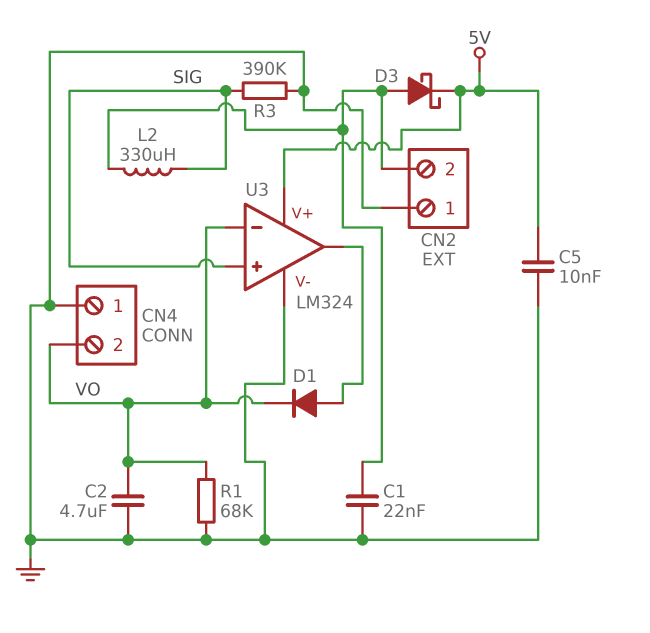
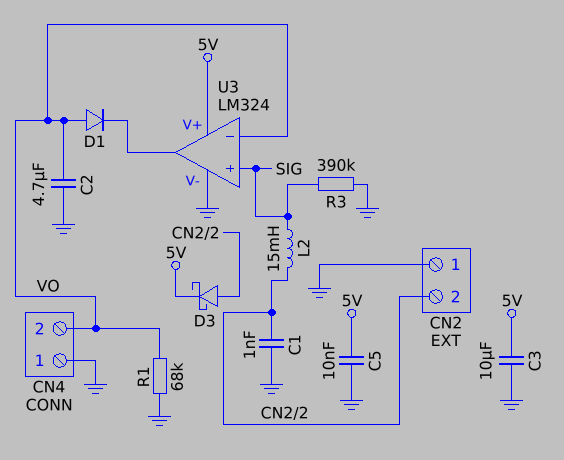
C1: 22nF (CN2/2, GND) -> 1nF (CN2/2, GND)
C3: none -> 10uF (5V, GND)
D1: diode (A U3/out, K VO) -> diode (A VO, K U3/out)
L2: 330uH (CN2/2, SIG) -> 15mH (CN2/2, SIG)

